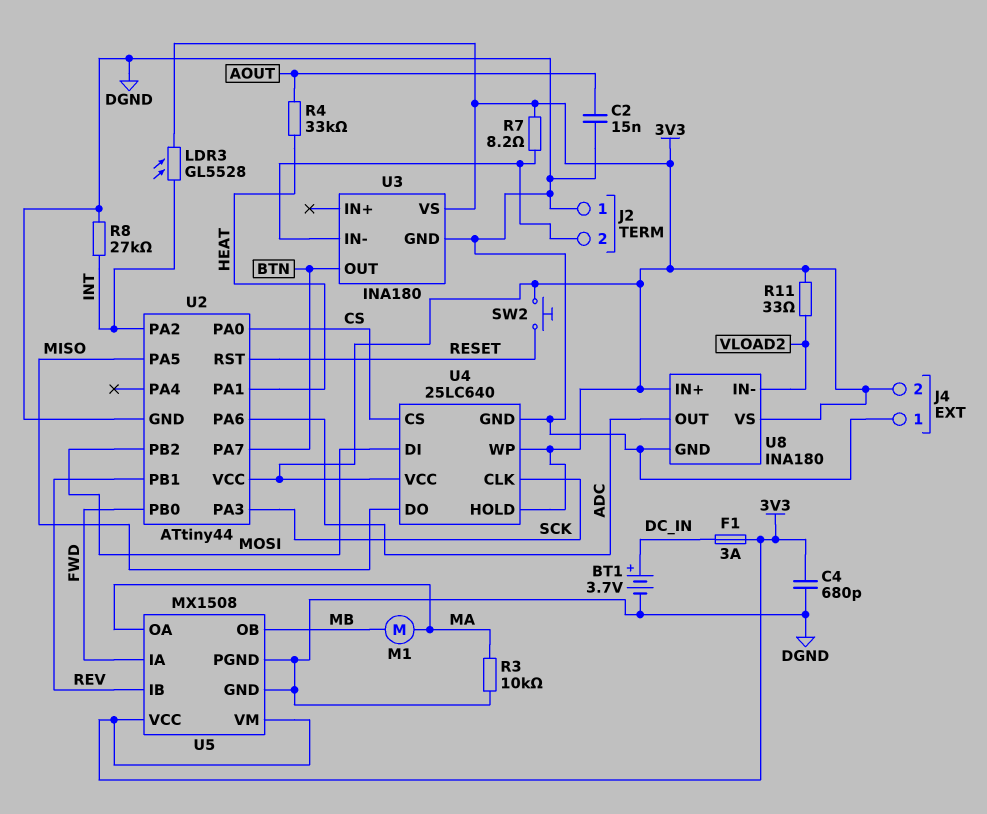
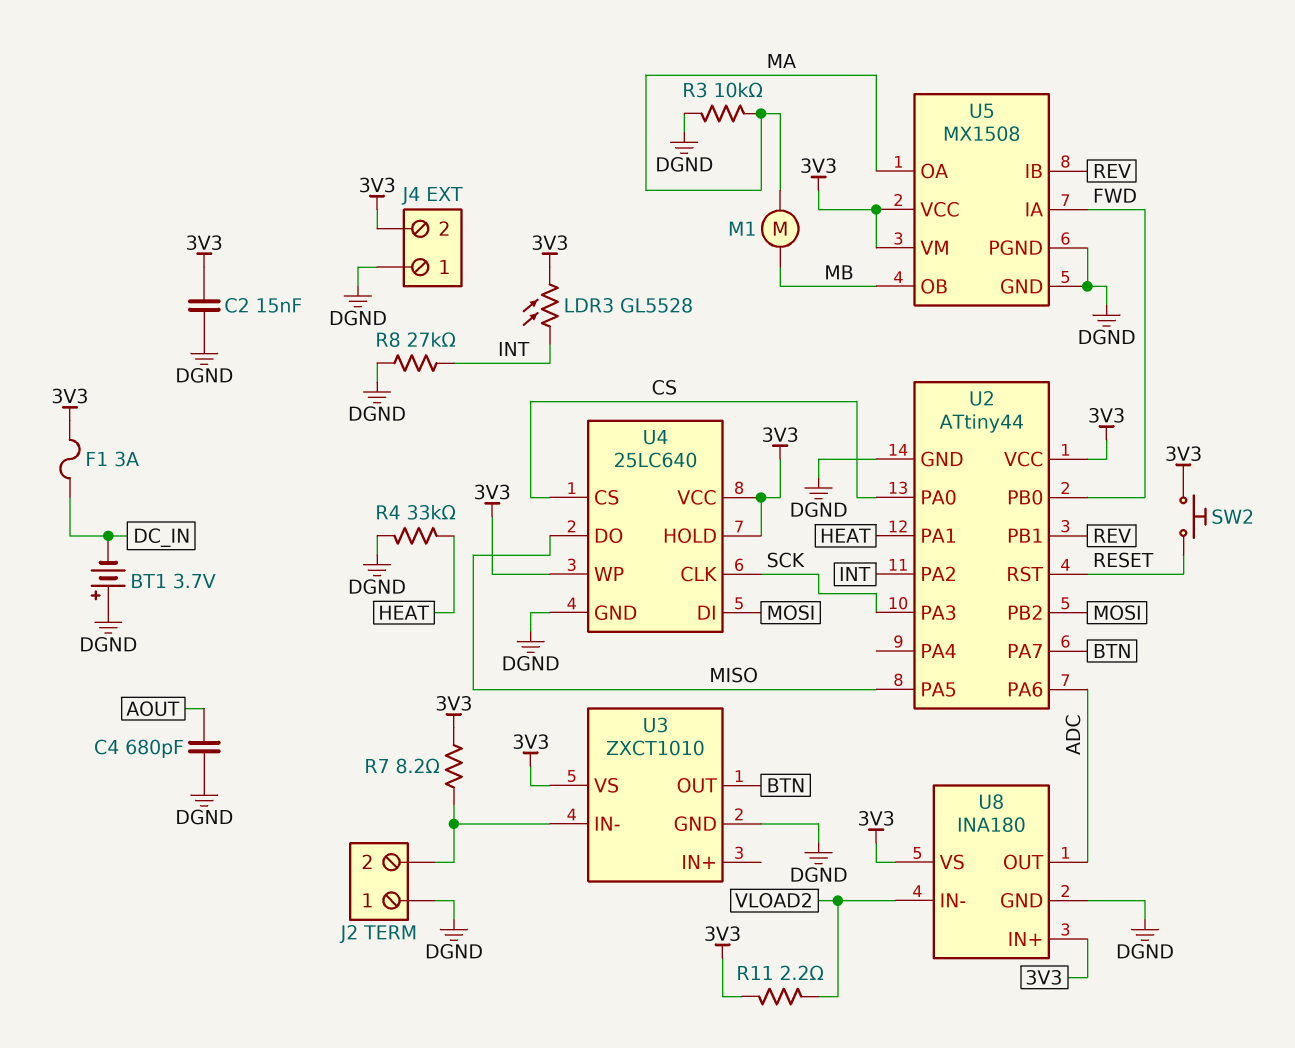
BT1: 3.7V (plus DC_IN, minus DGND) -> 3.7V (plus DGND, minus DC_IN)
C2: 15nF (AOUT, DGND) -> 15nF (3V3, DGND)
C4: 680pF (3V3, DGND) -> 680pF (AOUT, DGND)
R4: 33k (AOUT, HEAT) -> 33k (DGND, HEAT)
R11: 33 (3V3, VLOAD2) -> 2.2 (3V3, VLOAD2)
U3: INA180 -> ZXCT1010

